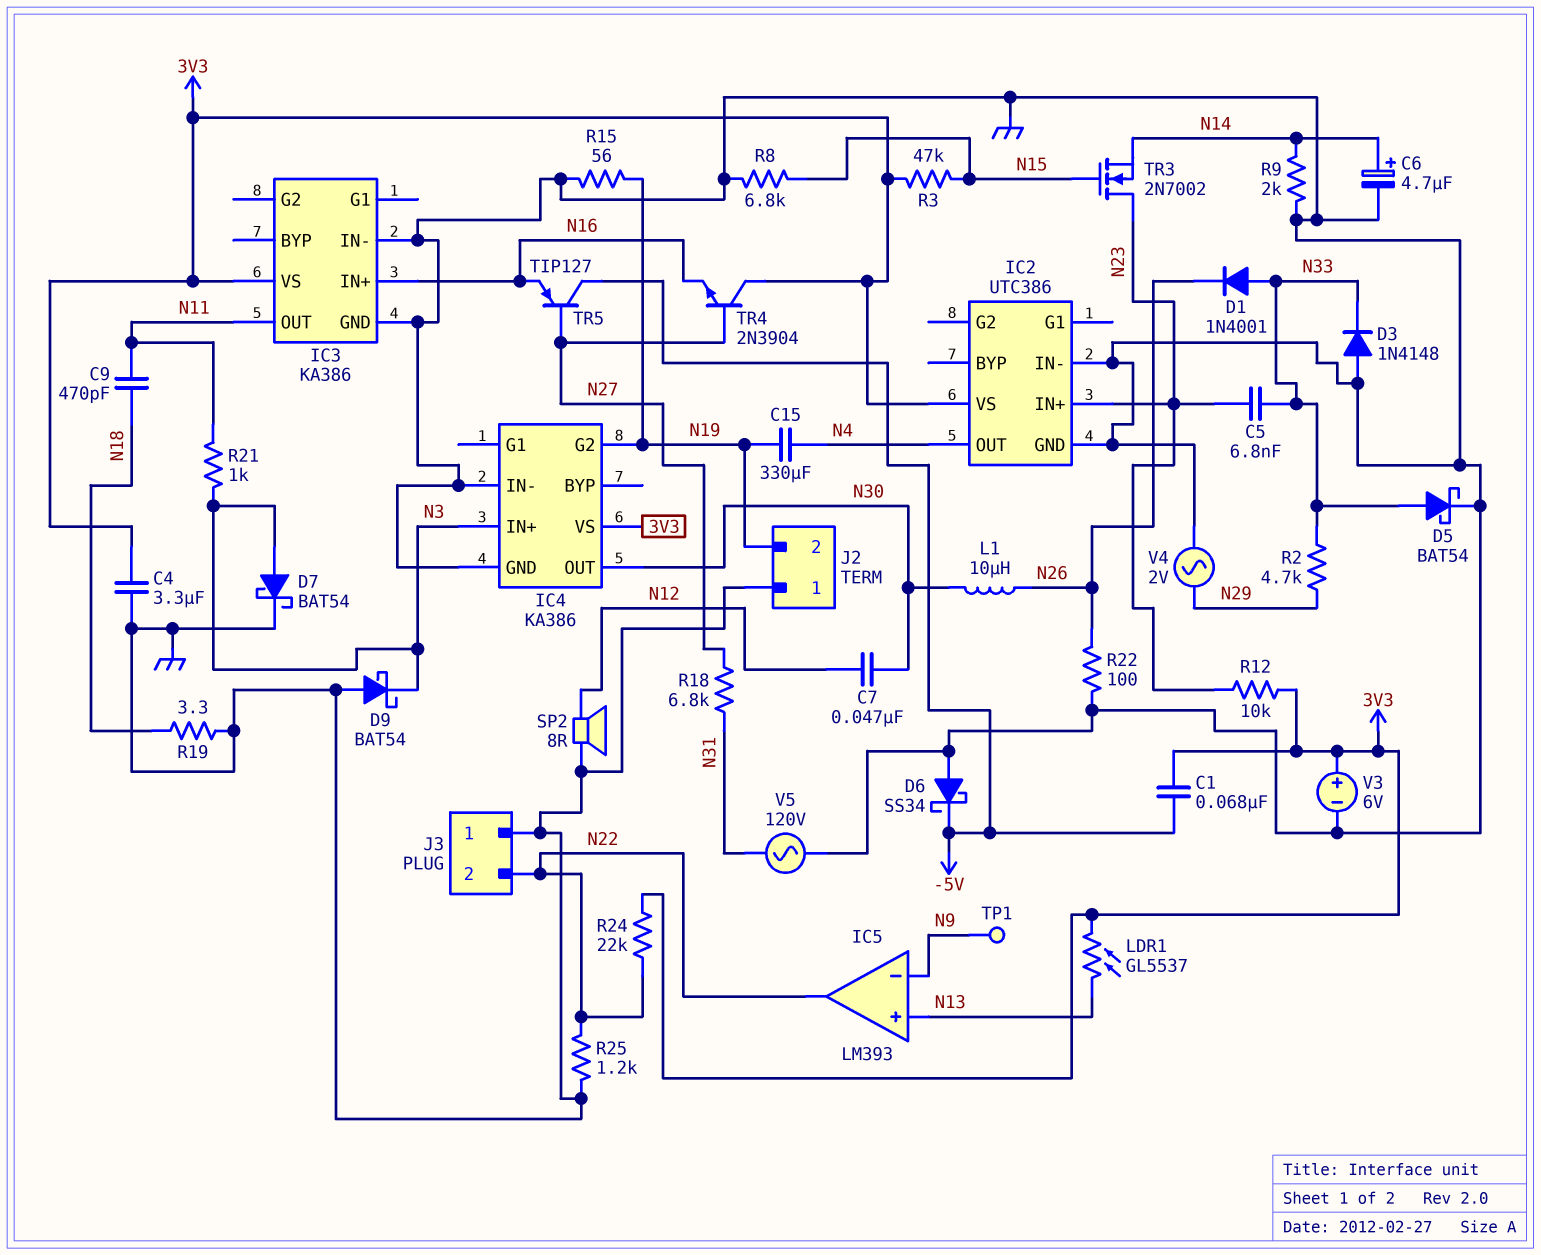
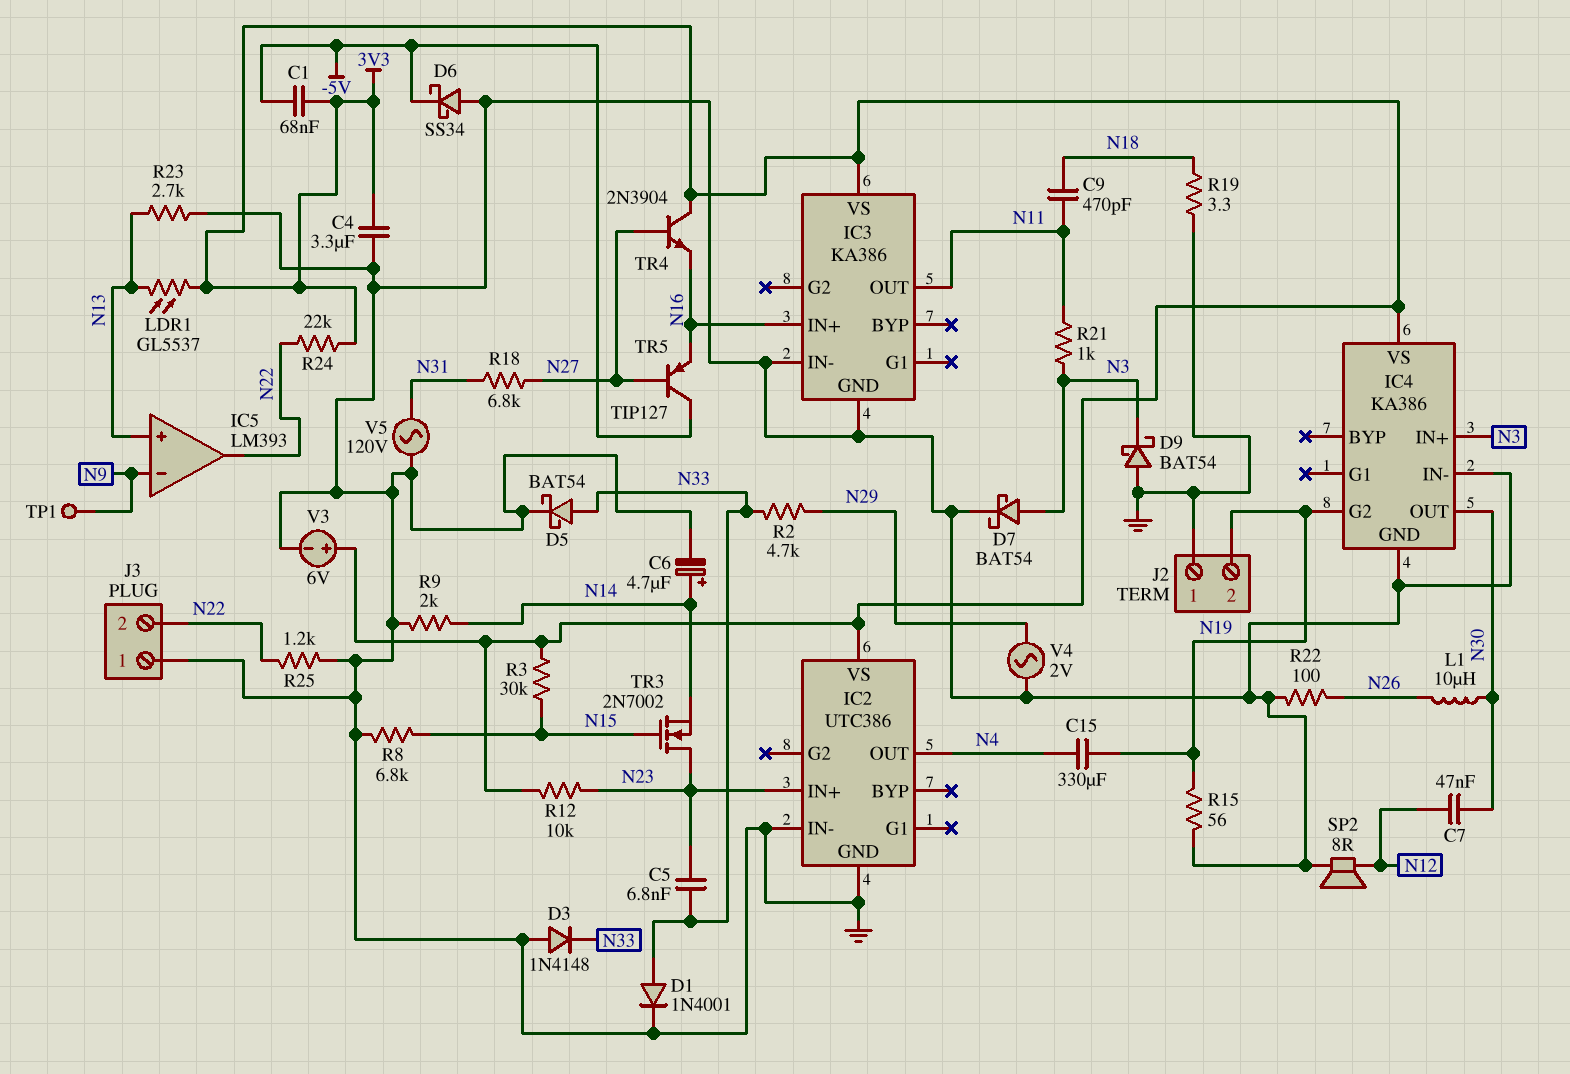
D1: diode 1N4001 (A N33, K N26) -> diode 1N4001 (A N33, K GND)
R3: 47k (3V3, N15) -> 30k (3V3, N15)
R23: none -> 2.7k (GND, N13)

